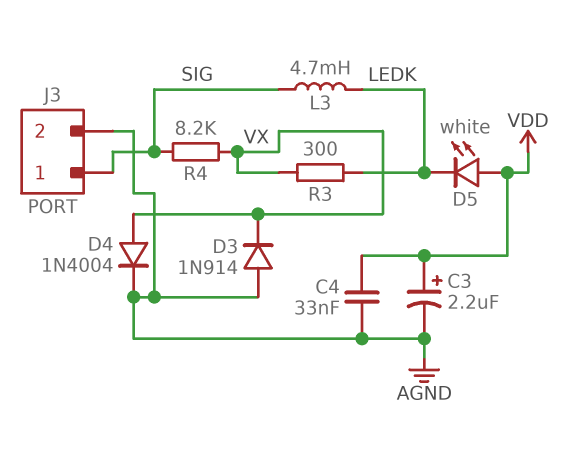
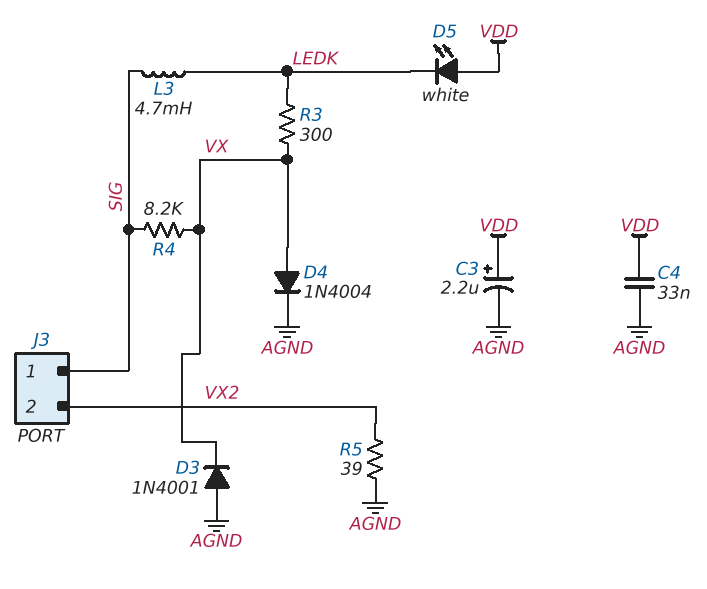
D3: diode 1N914 (A AGND, K VX) -> diode 1N4001 (A AGND, K VX)
J3 pin 2: AGND -> VX2
R5: none -> 39 (AGND, VX2)

